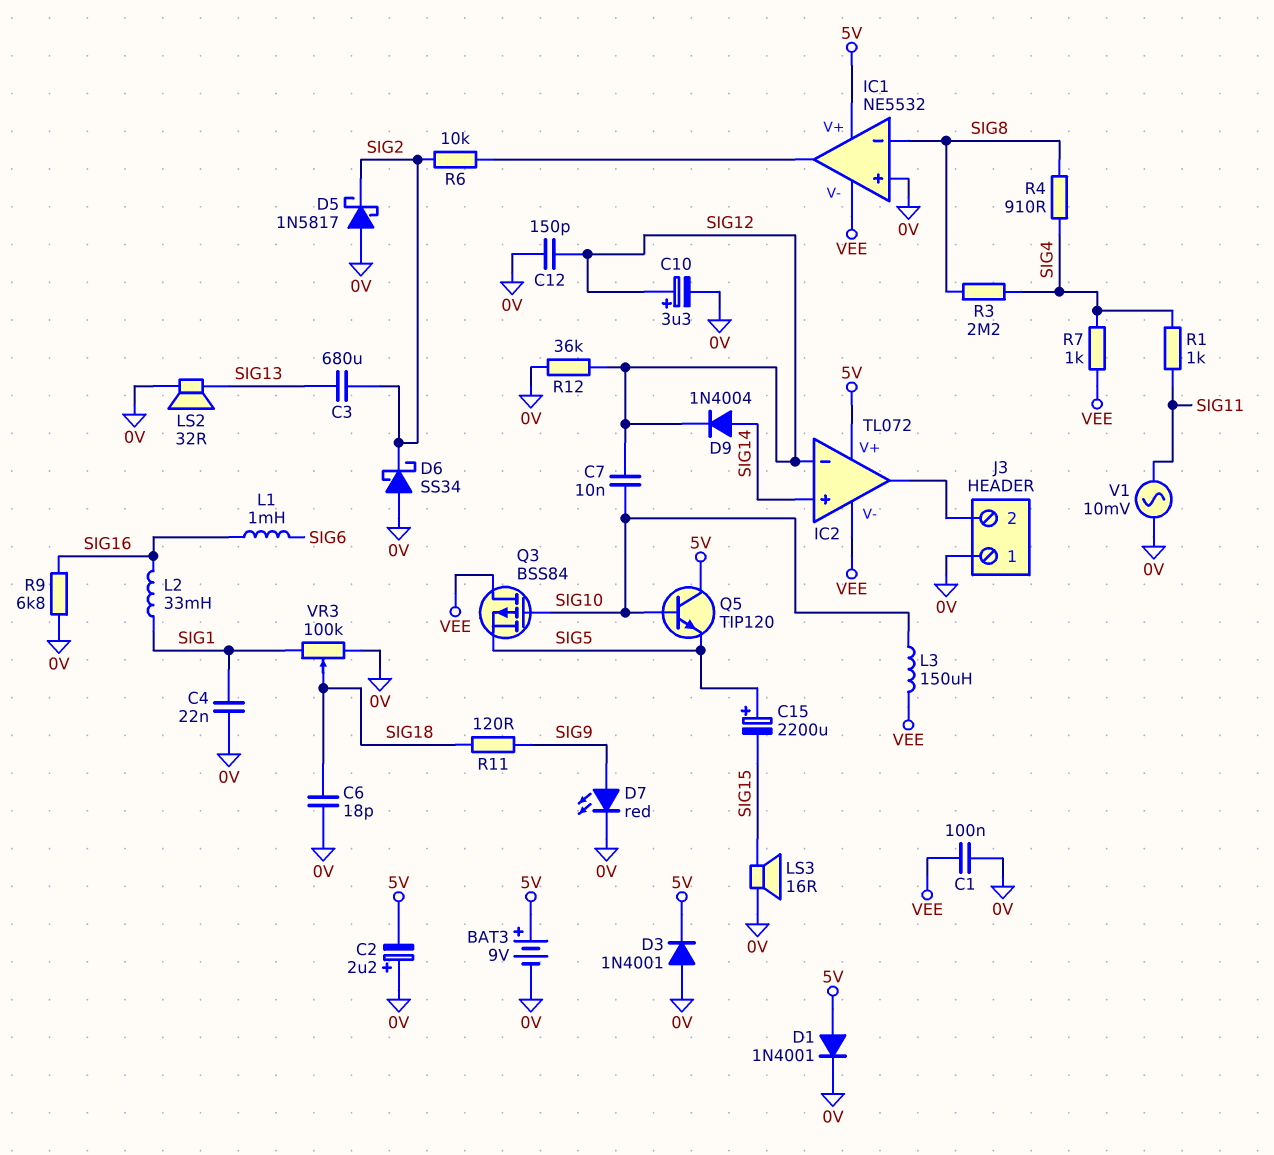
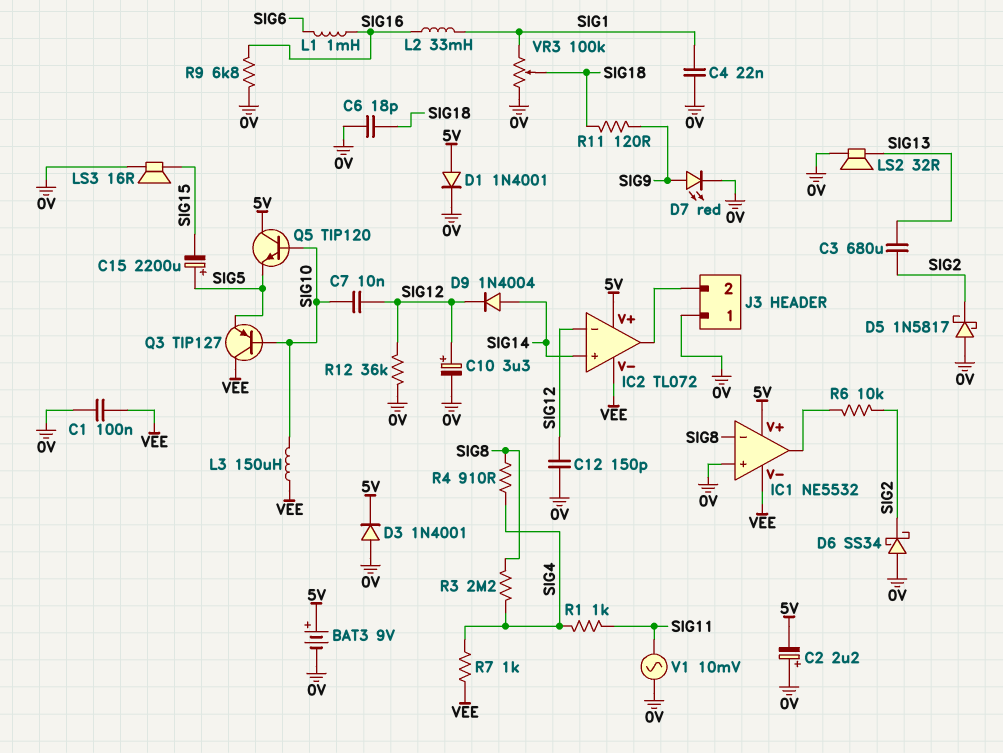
Q3: PMOS BSS84 (G SIG10, D VEE, S SIG5) -> PNP TIP127 (B SIG10, C VEE, E SIG5)

